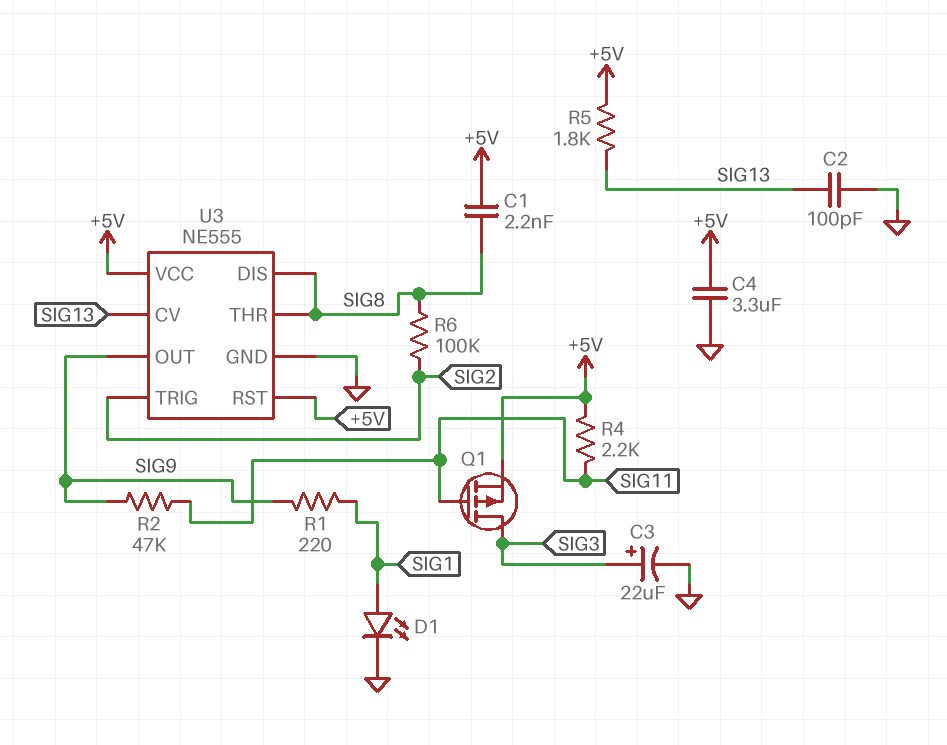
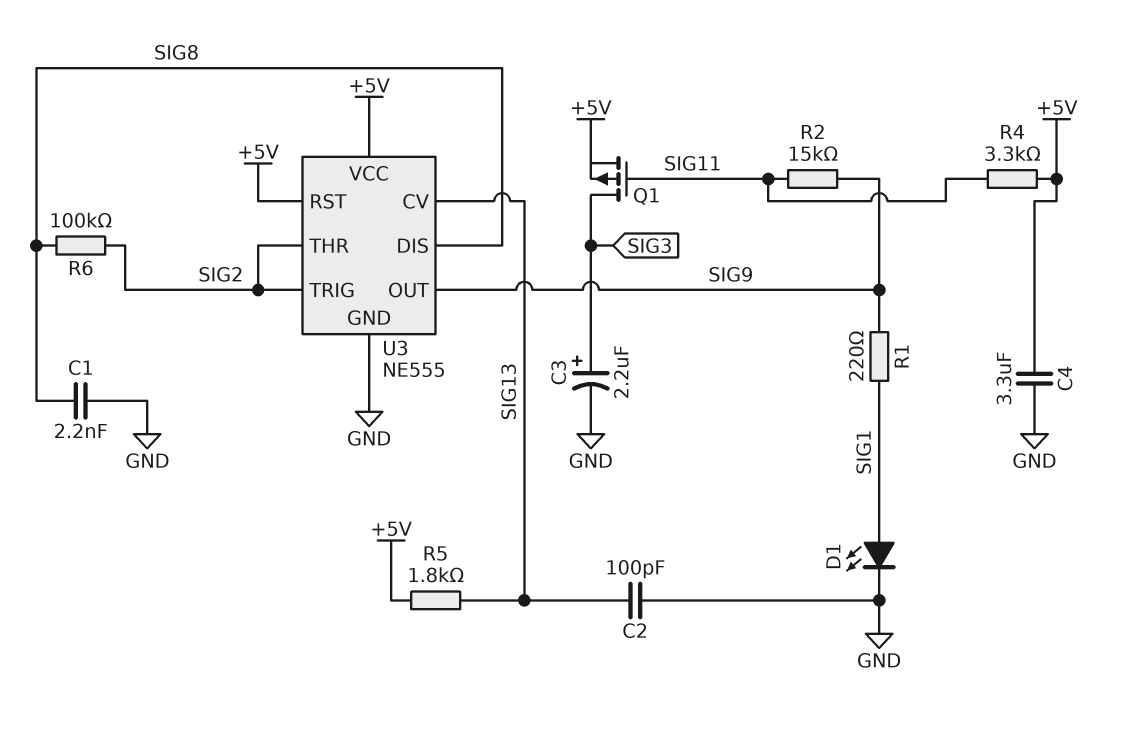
C1: 2.2nF (+5V, SIG8) -> 2.2nF (GND, SIG8)
C3: 22uF (plus SIG3, minus GND) -> 2.2uF (plus SIG3, minus GND)
R2: 47k (SIG9, SIG11) -> 15k (SIG9, SIG11)
R4: 2.2k (+5V, SIG11) -> 3.3k (+5V, SIG11)
U3 pin THR: SIG8 -> SIG2

